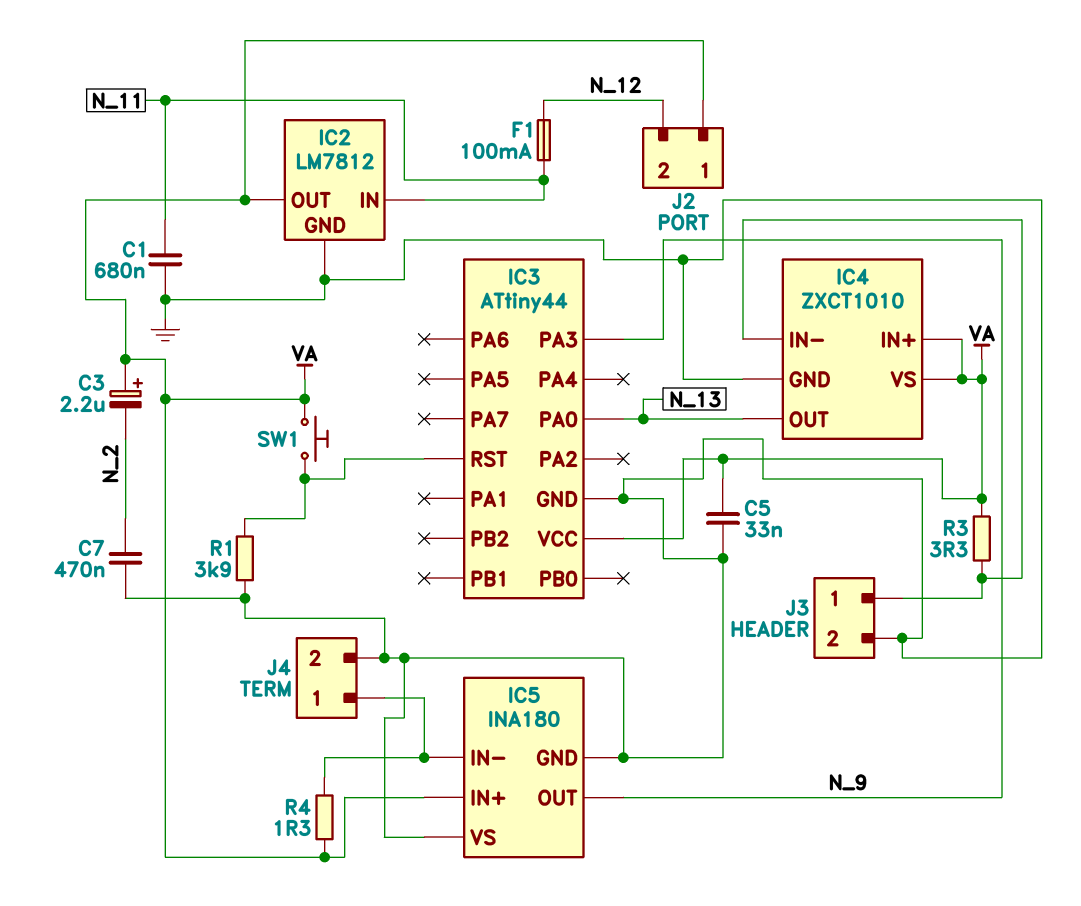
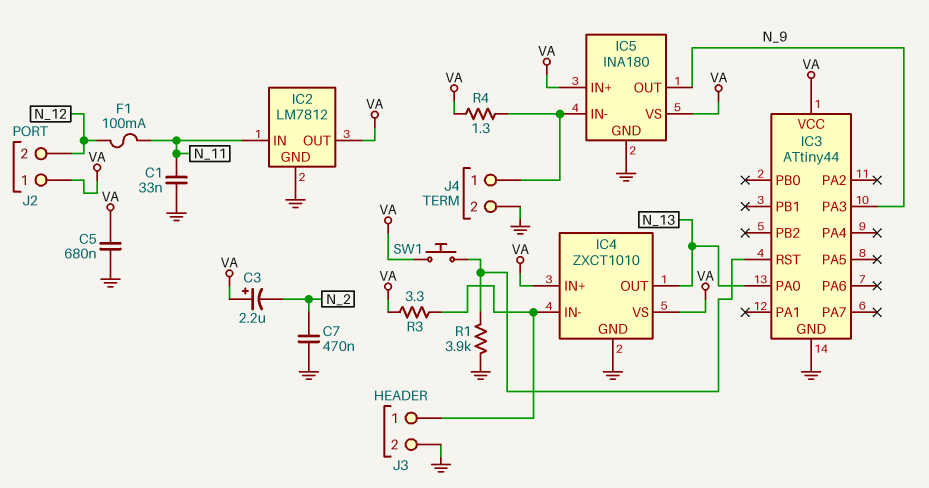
C1: 680nF (GND, N_11) -> 33nF (GND, N_11)
C5: 33nF (GND, VA) -> 680nF (GND, VA)
IC5 pin VS: GND -> VA

